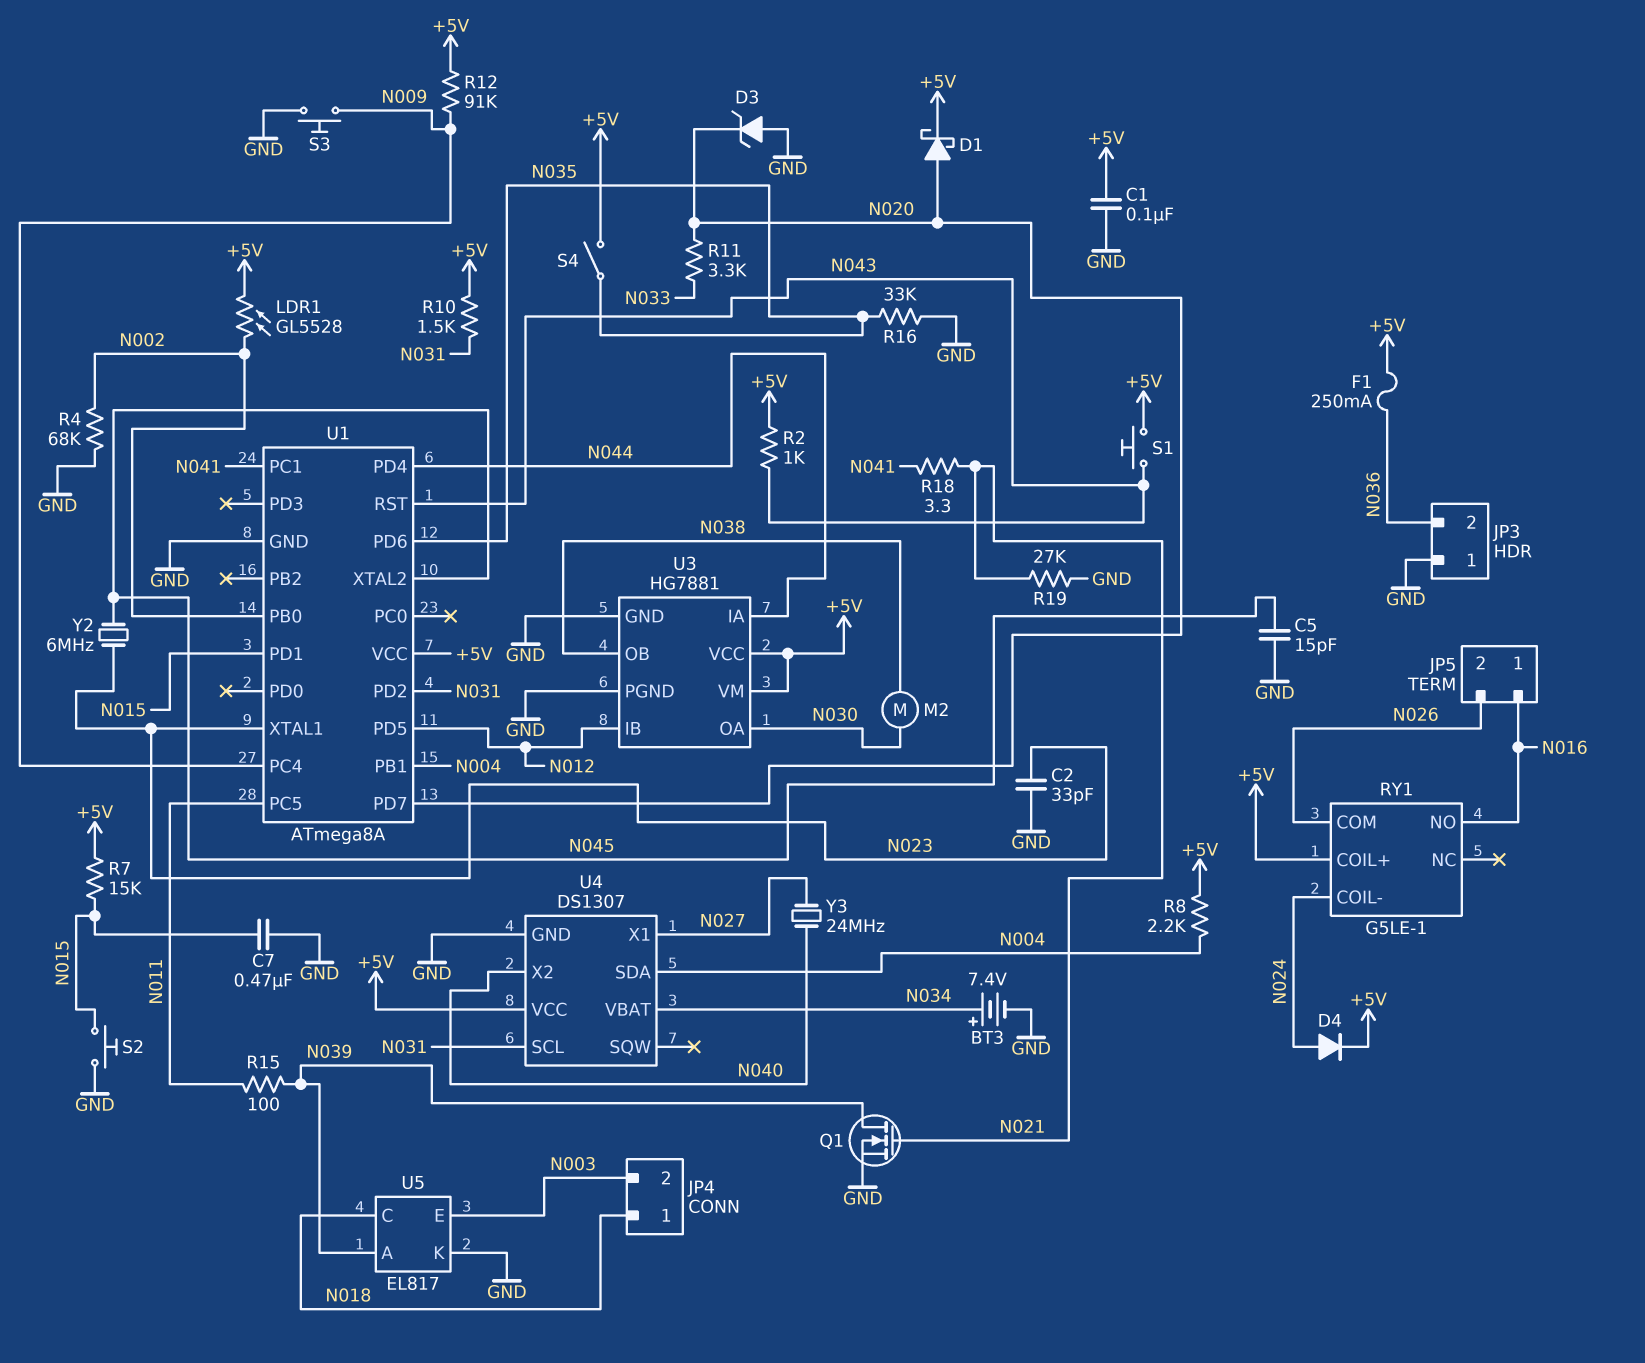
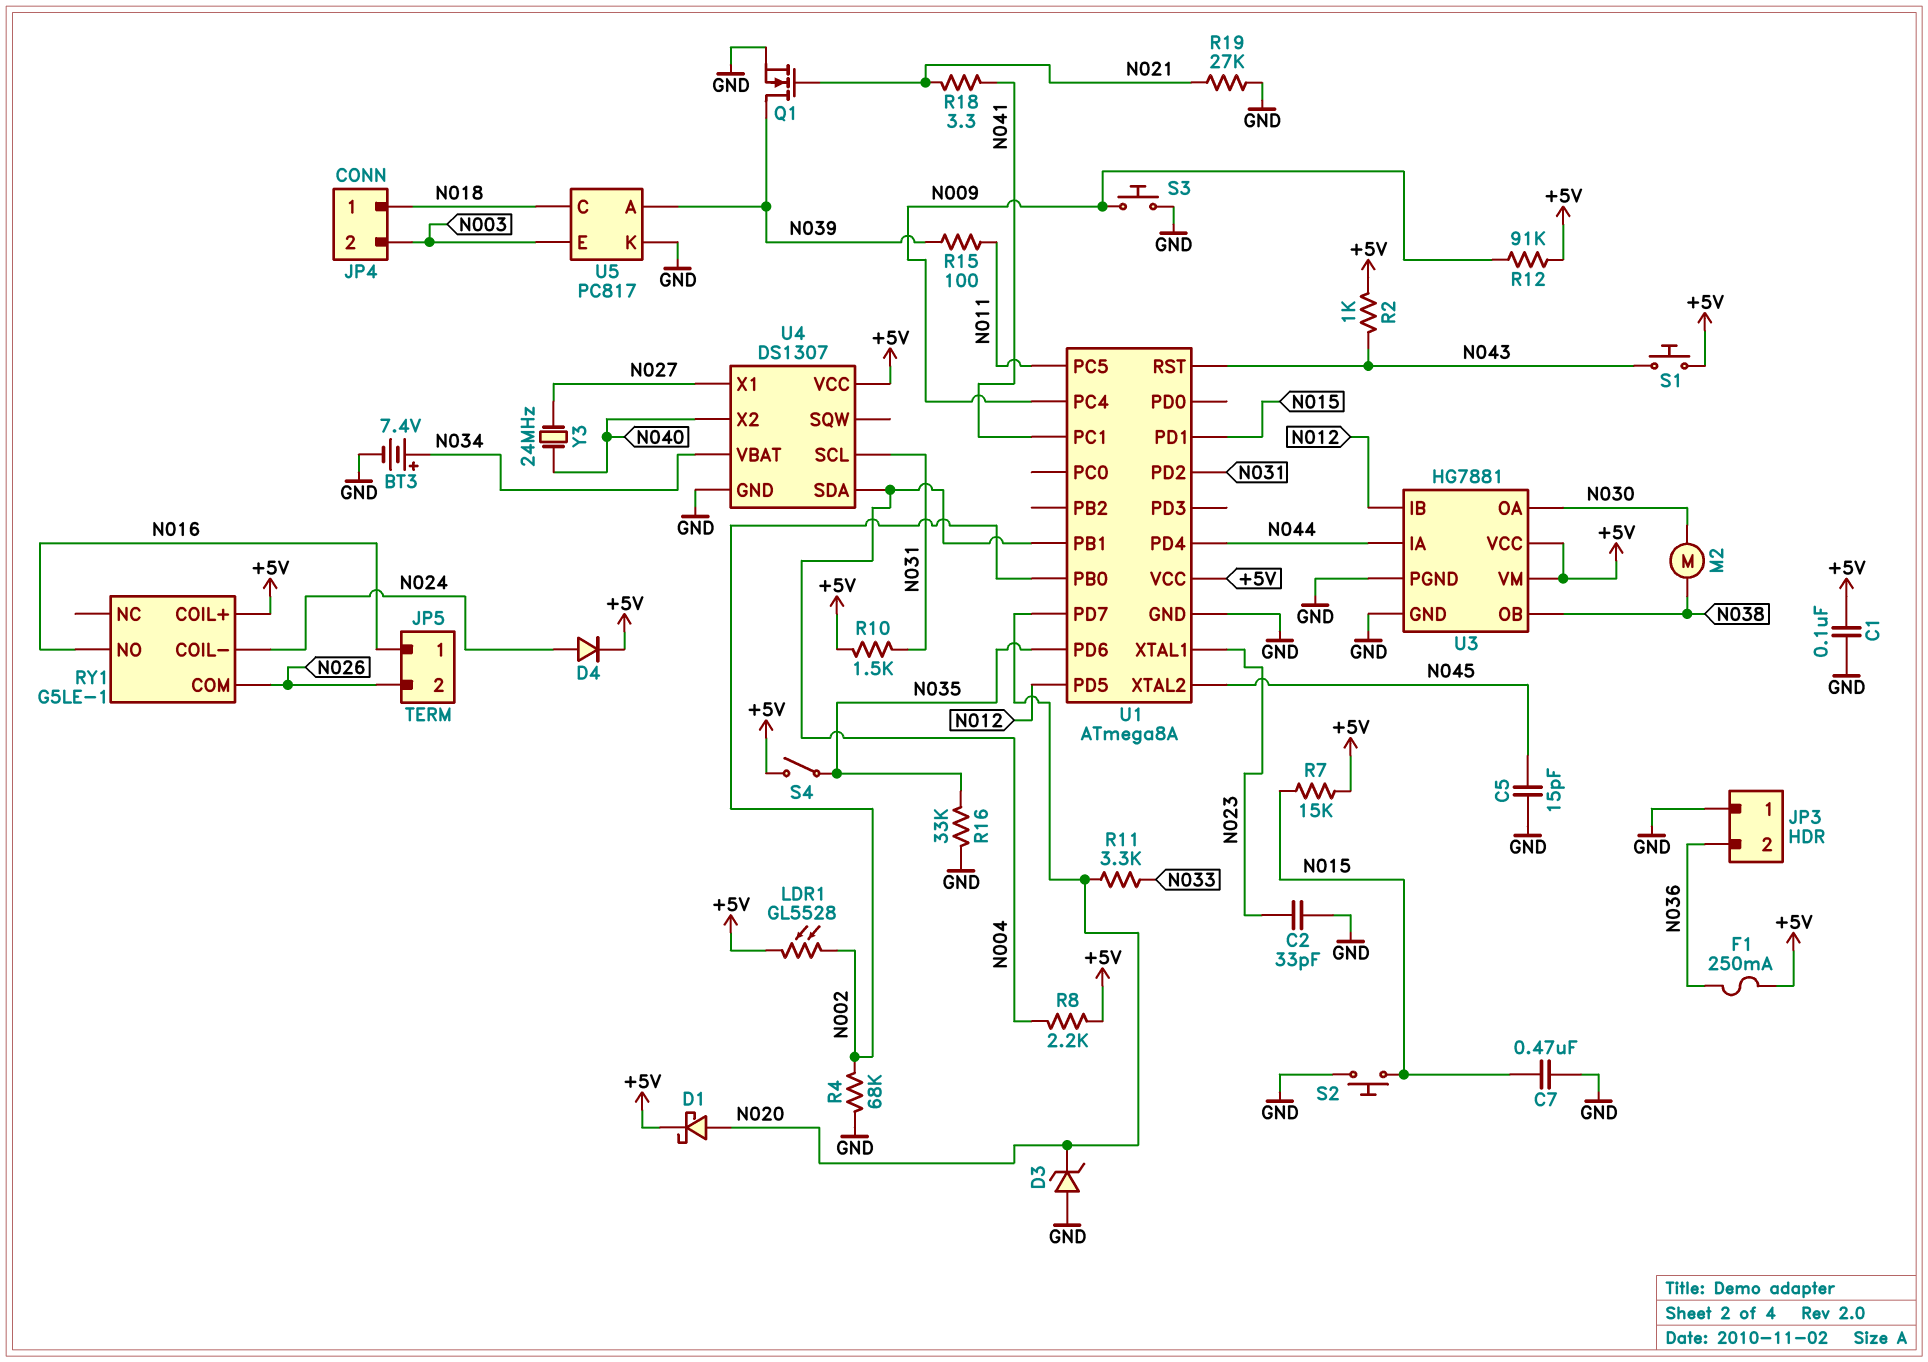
U5: EL817 -> PC817
Y2: 6MHz (N023, N045) -> none

